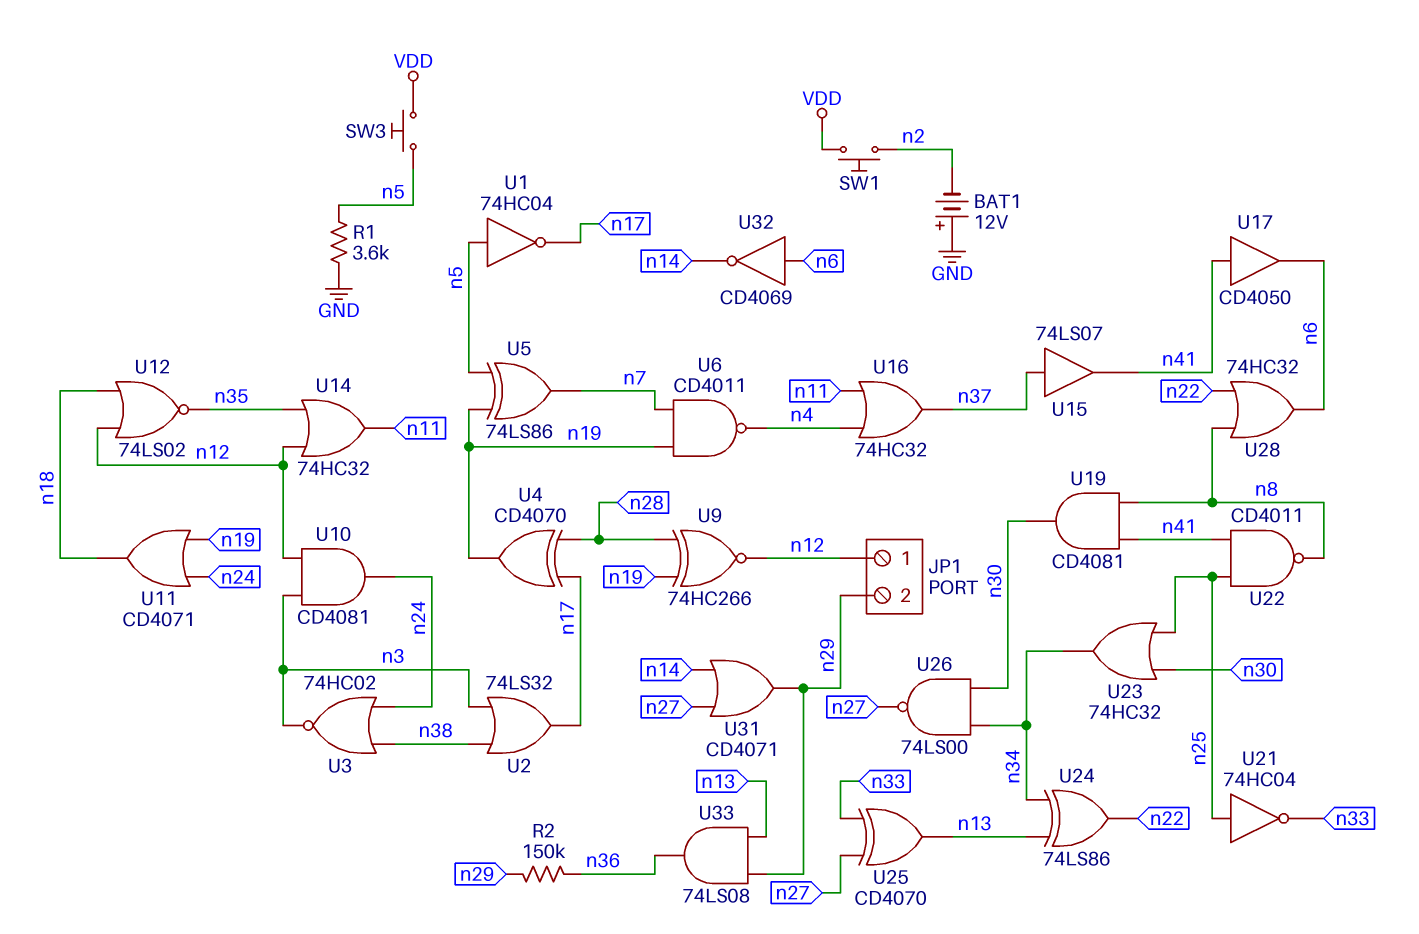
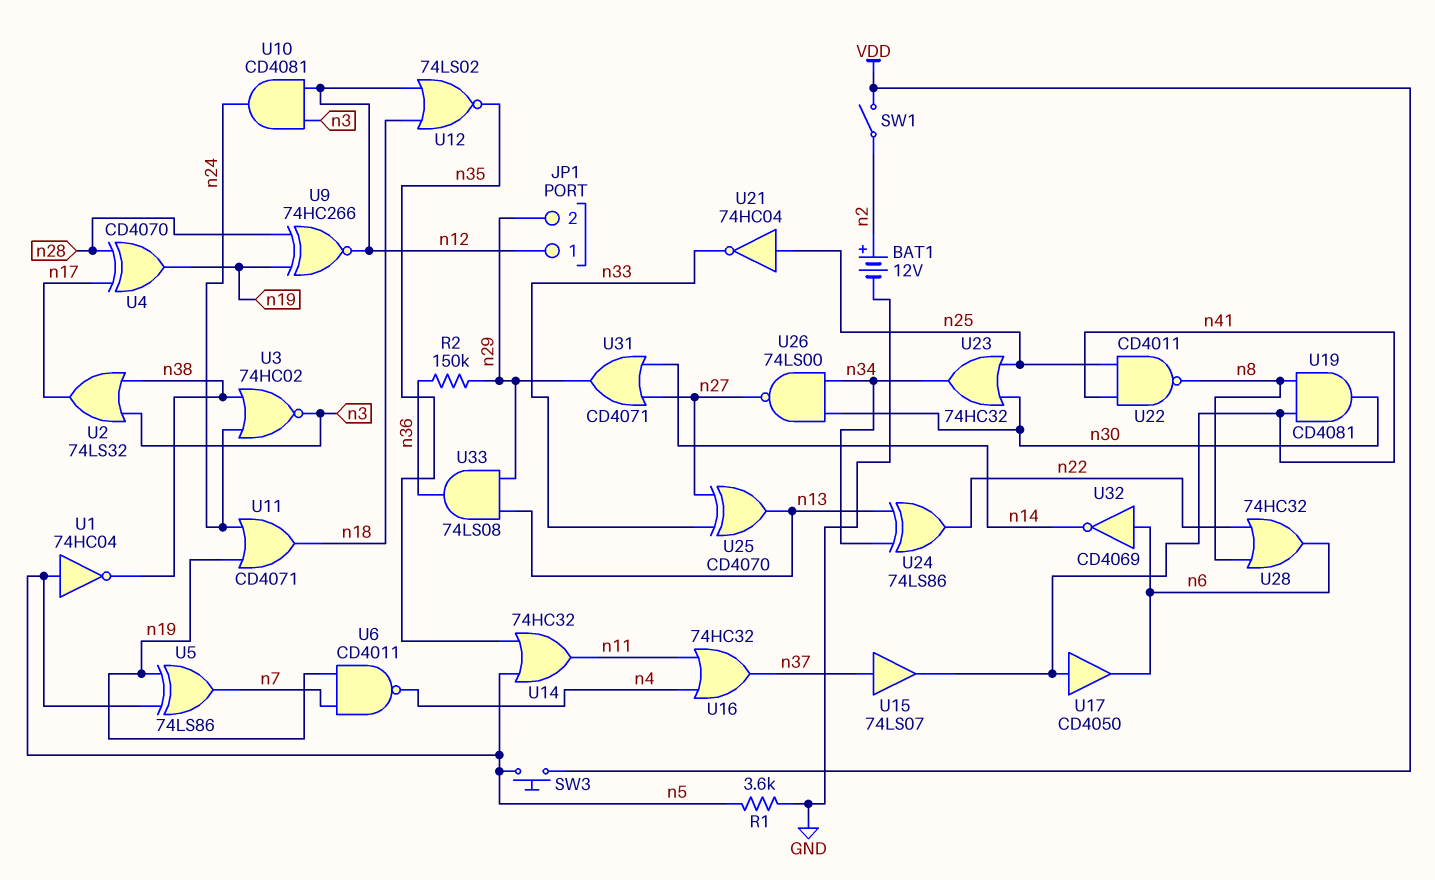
BAT1: 12V (plus GND, minus n2) -> 12V (plus n2, minus GND)
SW1: button (VDD, n2) -> switch (VDD, n2)
U1: NOT 74HC04 (in n5, out n17) -> NOT 74HC04 (in n5, out n38)
U14: OR 74HC32 (in n12, in n35, out n11) -> OR 74HC32 (in n5, in n35, out n11)

